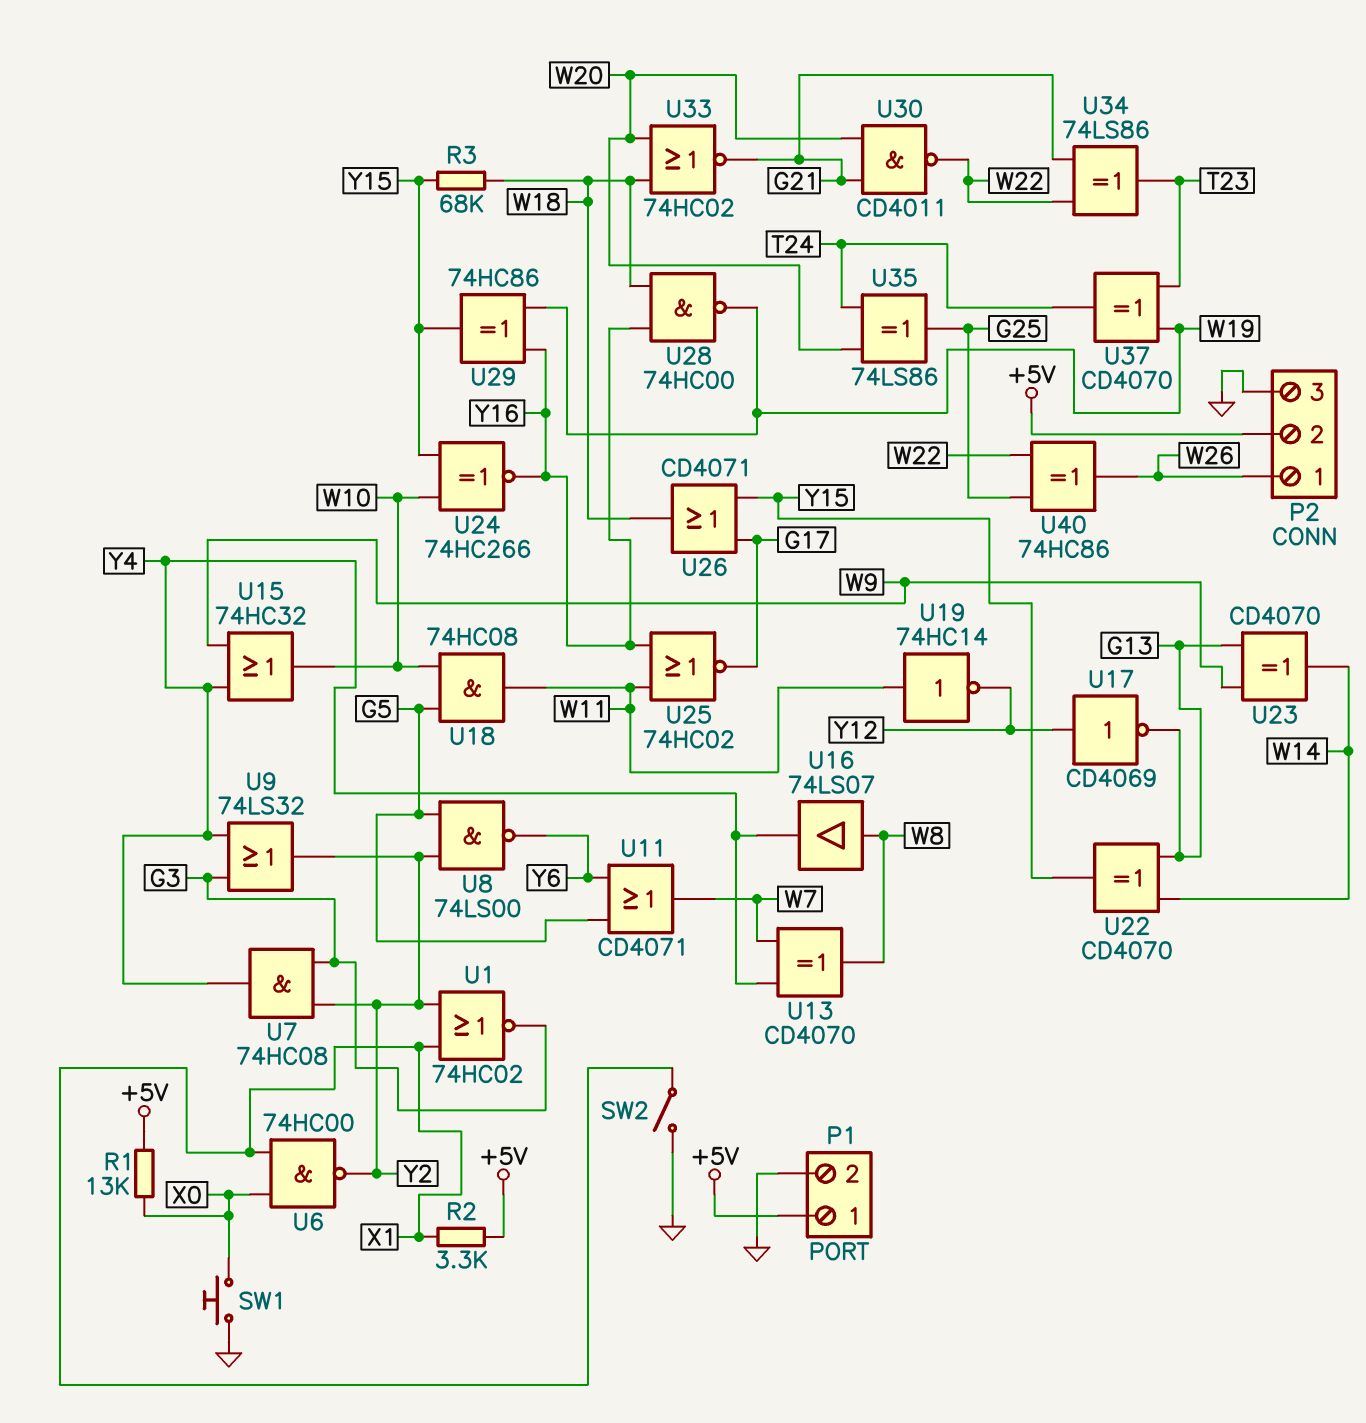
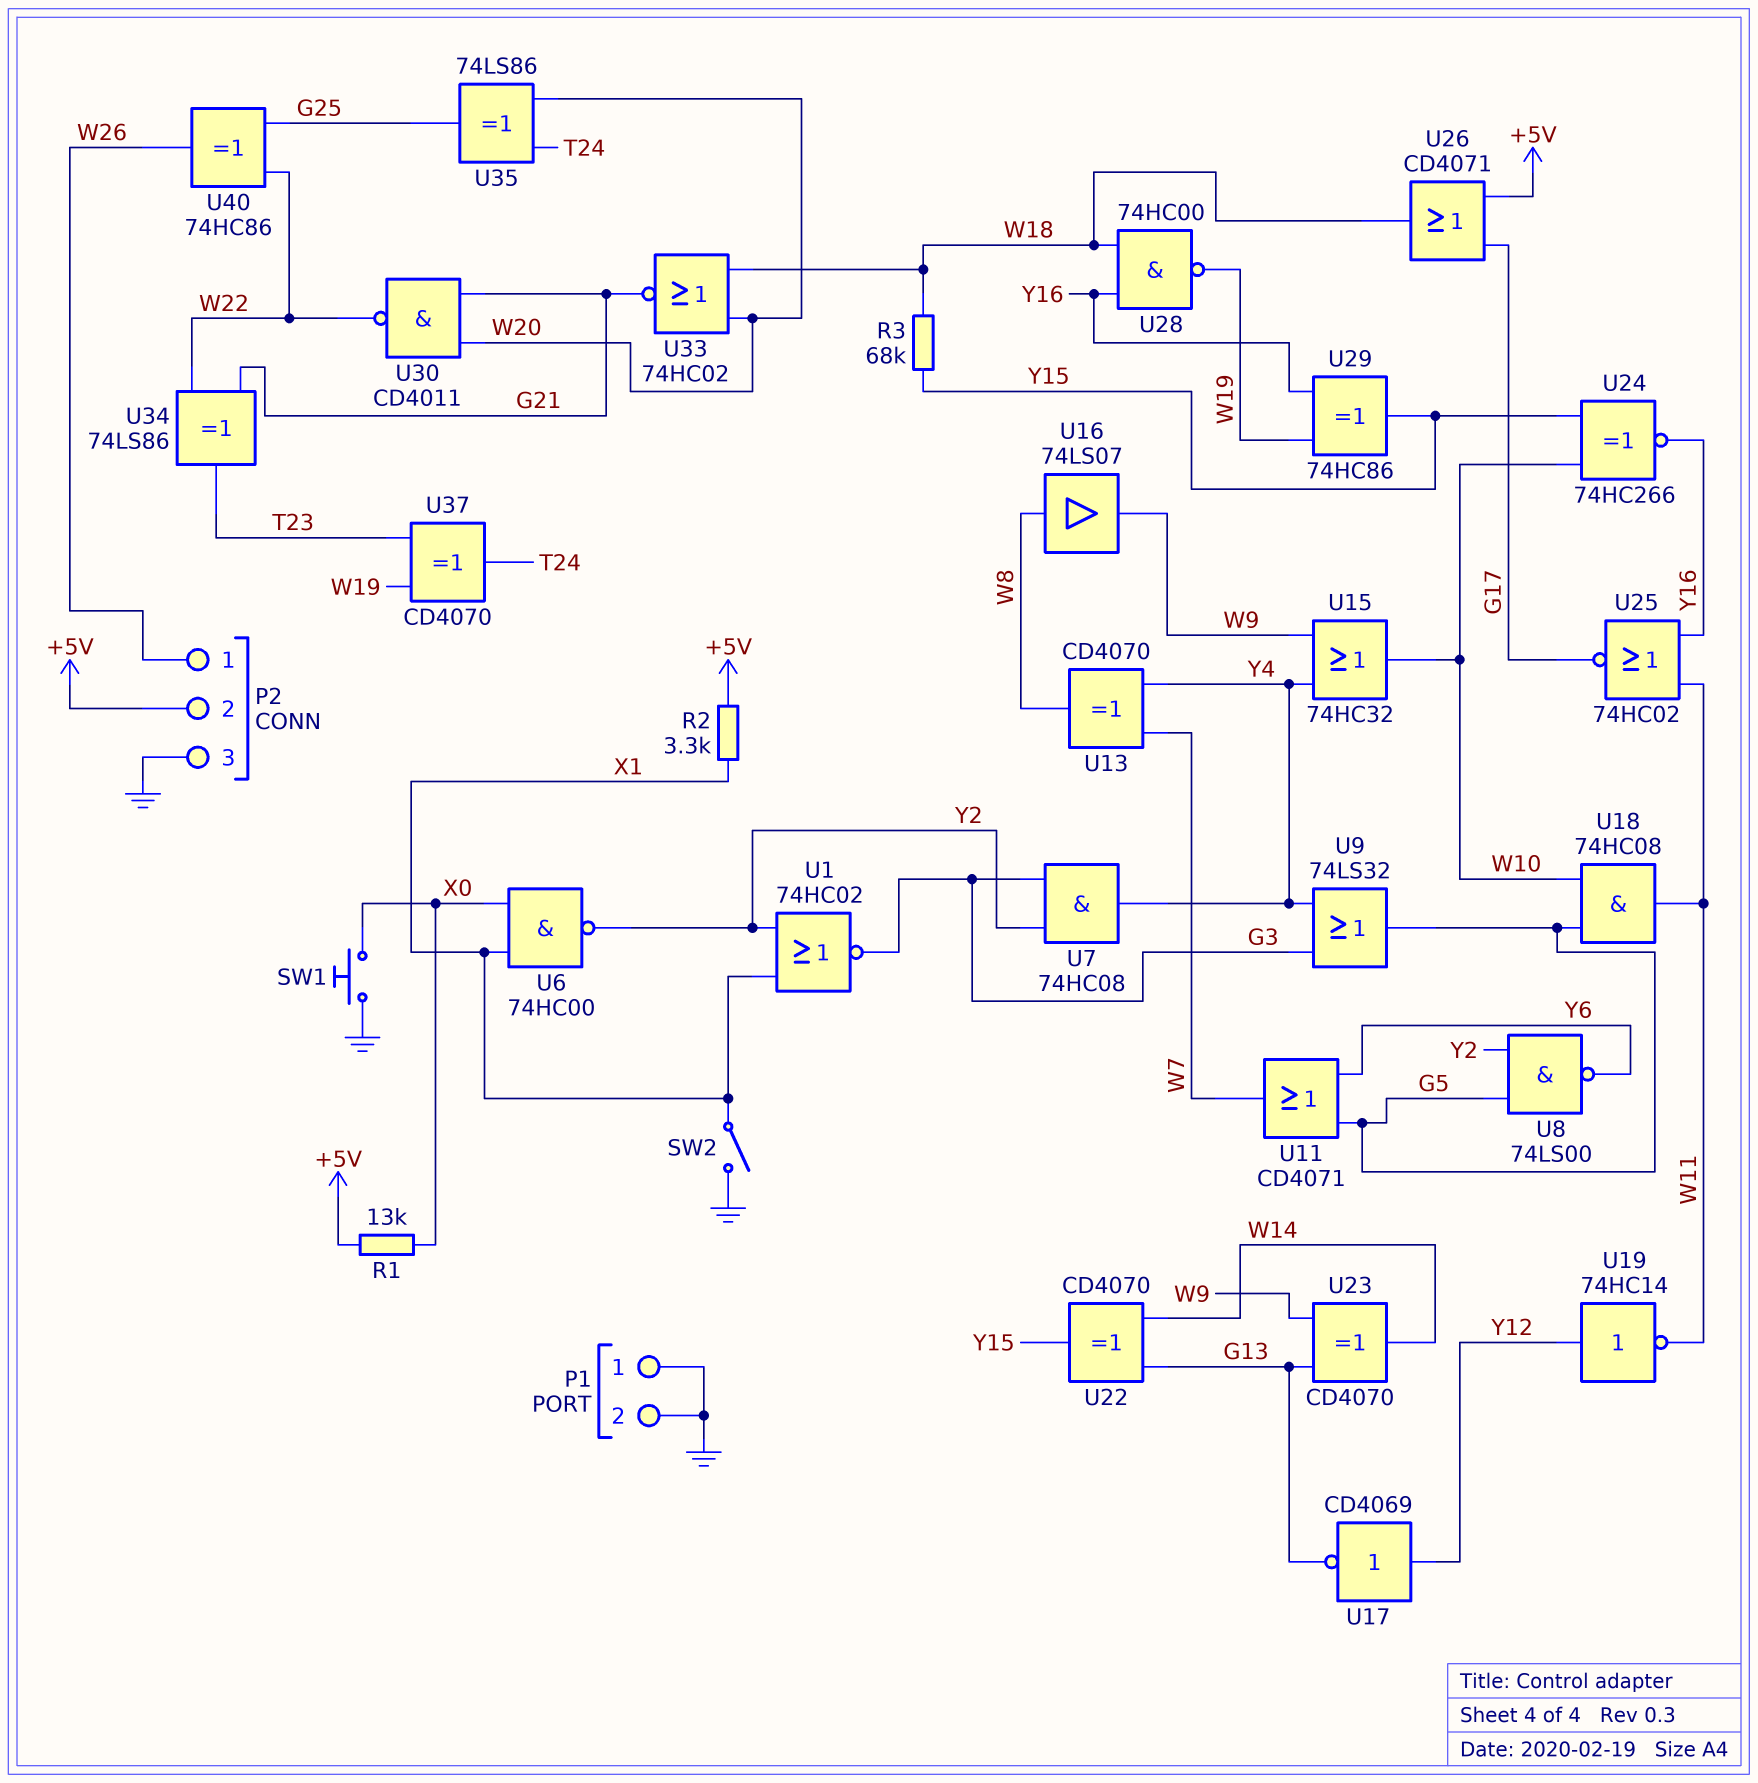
P1 pin 1: +5V -> GND
U9: OR 74LS32 (in G3, in Y4, out Y2) -> OR 74LS32 (in G3, in Y4, out G5)
U16: buffer 74LS07 (in W8, out Y4) -> buffer 74LS07 (in W8, out W9)
U19: NOT 74HC14 (in W11, out Y12) -> NOT 74HC14 (in Y12, out W11)
U26: OR CD4071 (in G17, in Y15, out W18) -> OR CD4071 (in +5V, in G17, out W18)

